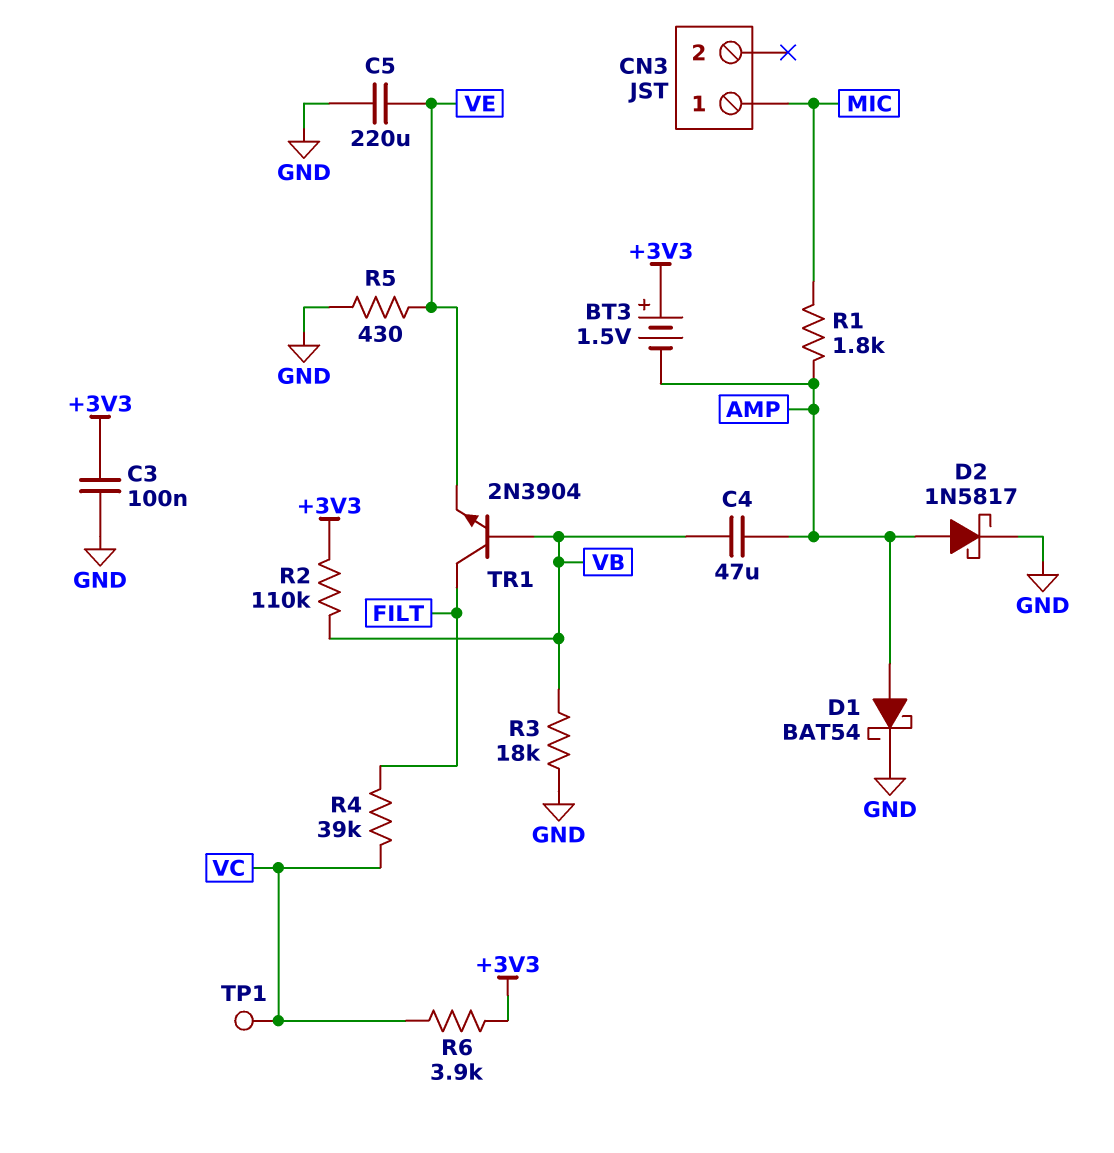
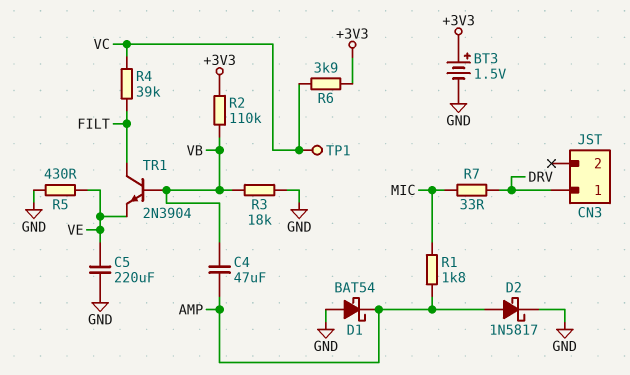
BT3: 1.5V (plus +3V3, minus AMP) -> 1.5V (plus +3V3, minus GND)
C3: 100nF (+3V3, GND) -> none
CN3 pin 1: MIC -> DRV
D1: schottky BAT54 (A AMP, K GND) -> schottky BAT54 (A GND, K AMP)
R7: none -> 33 (DRV, MIC)

